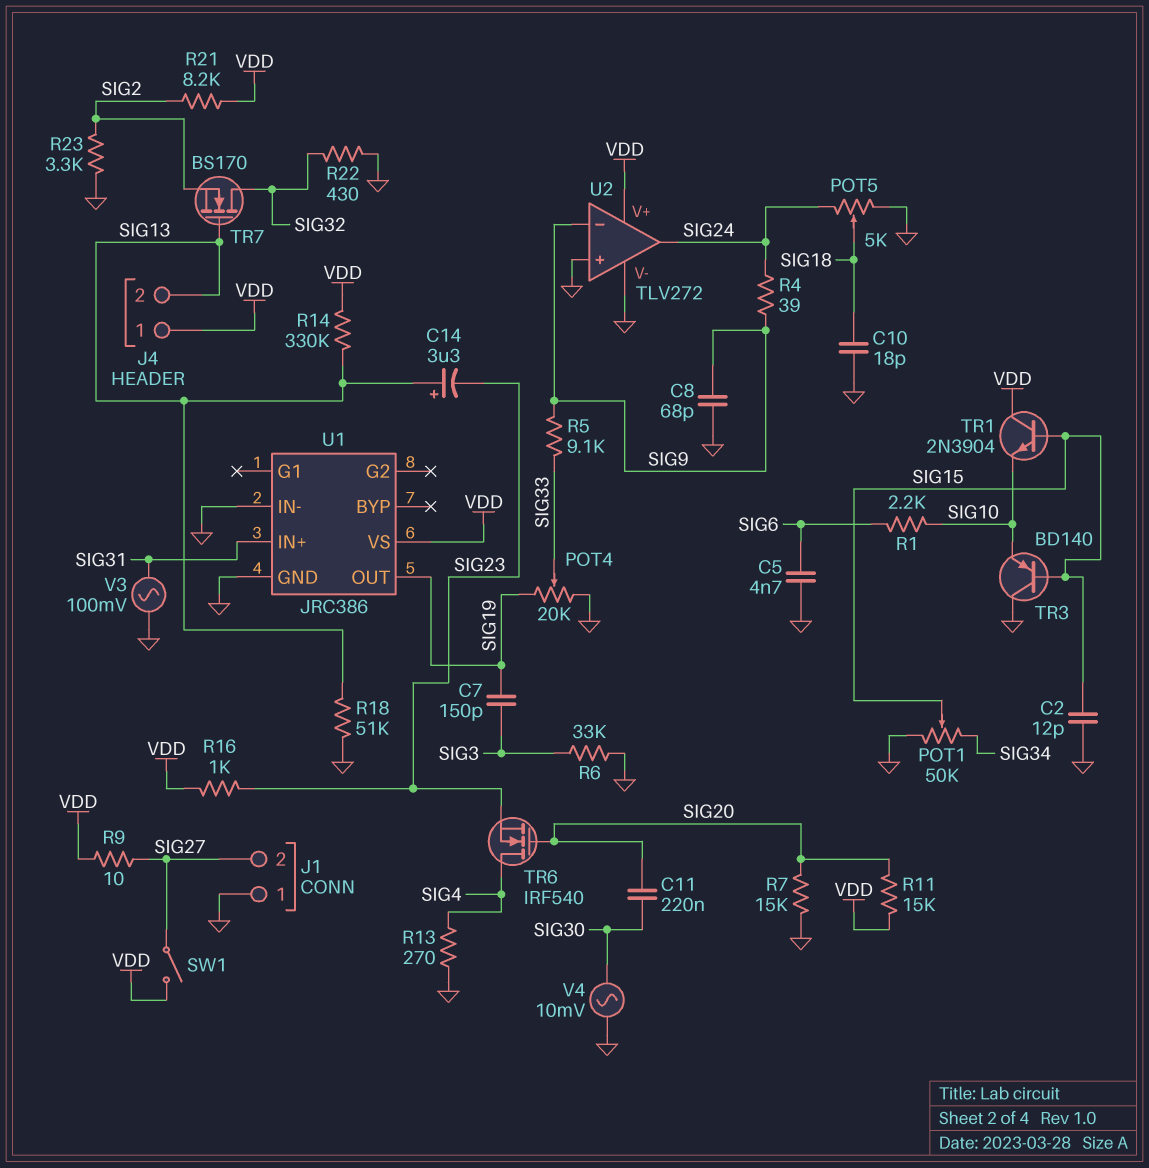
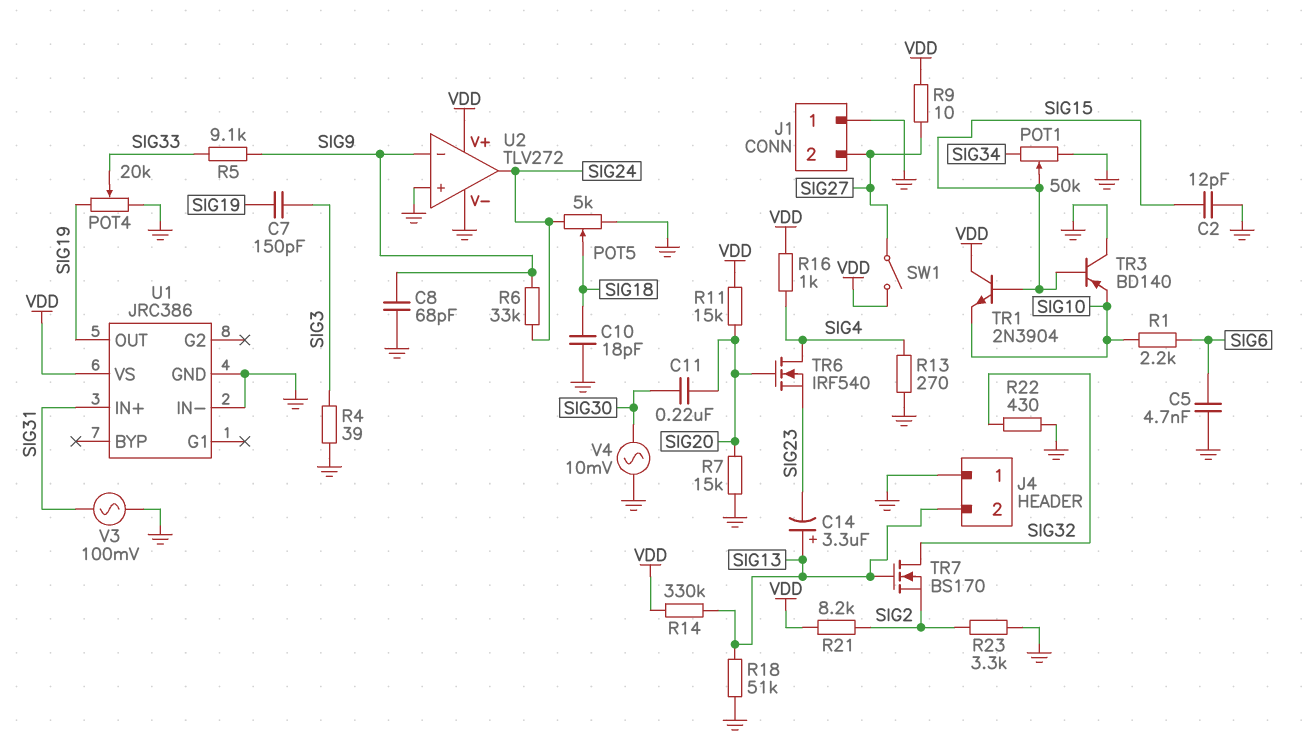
J4 pin 1: VDD -> GND
R4: 39 (SIG9, SIG24) -> 39 (GND, SIG3)
R6: 33k (GND, SIG3) -> 33k (SIG9, SIG24)
R16: 1k (SIG23, VDD) -> 1k (SIG4, VDD)

